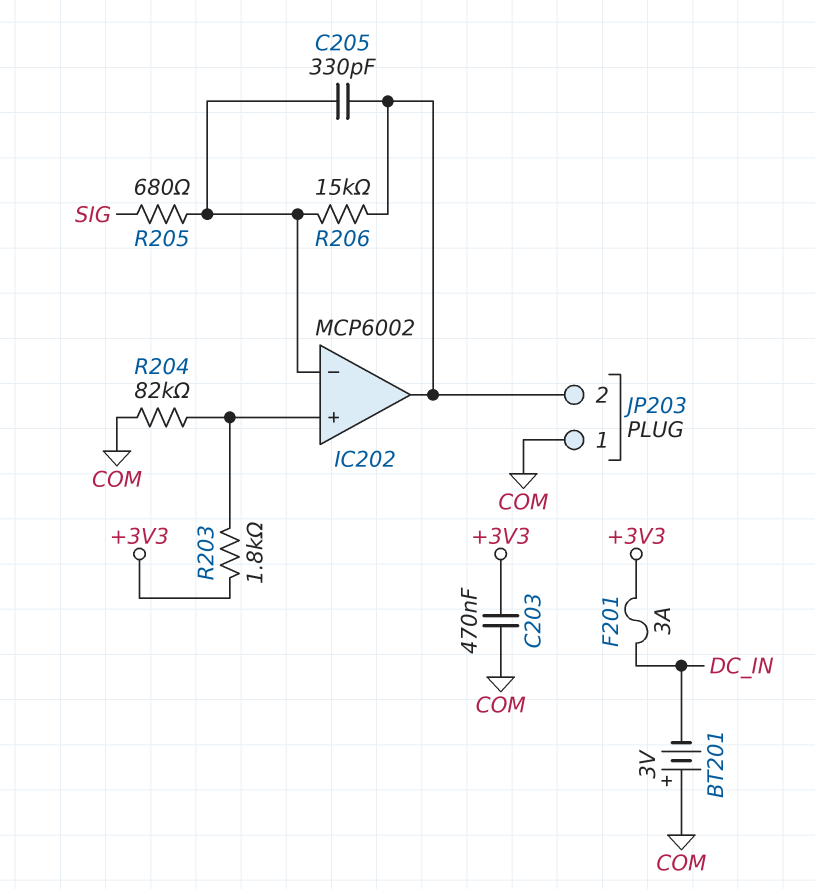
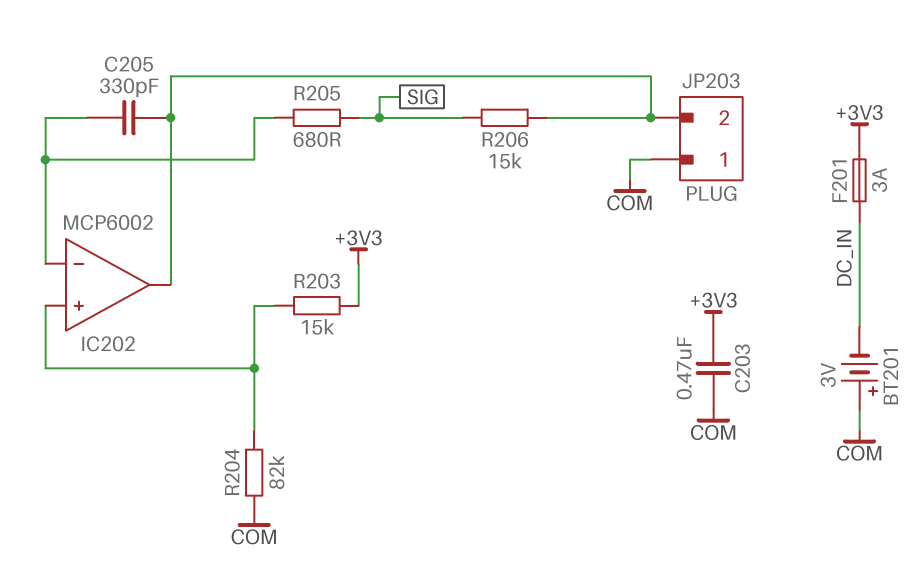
R203: 1.8k (+3V3, IC202/in+) -> 15k (+3V3, IC202/in+)
R206: 15k (IC202/in-, IC202/out) -> 15k (IC202/out, SIG)

